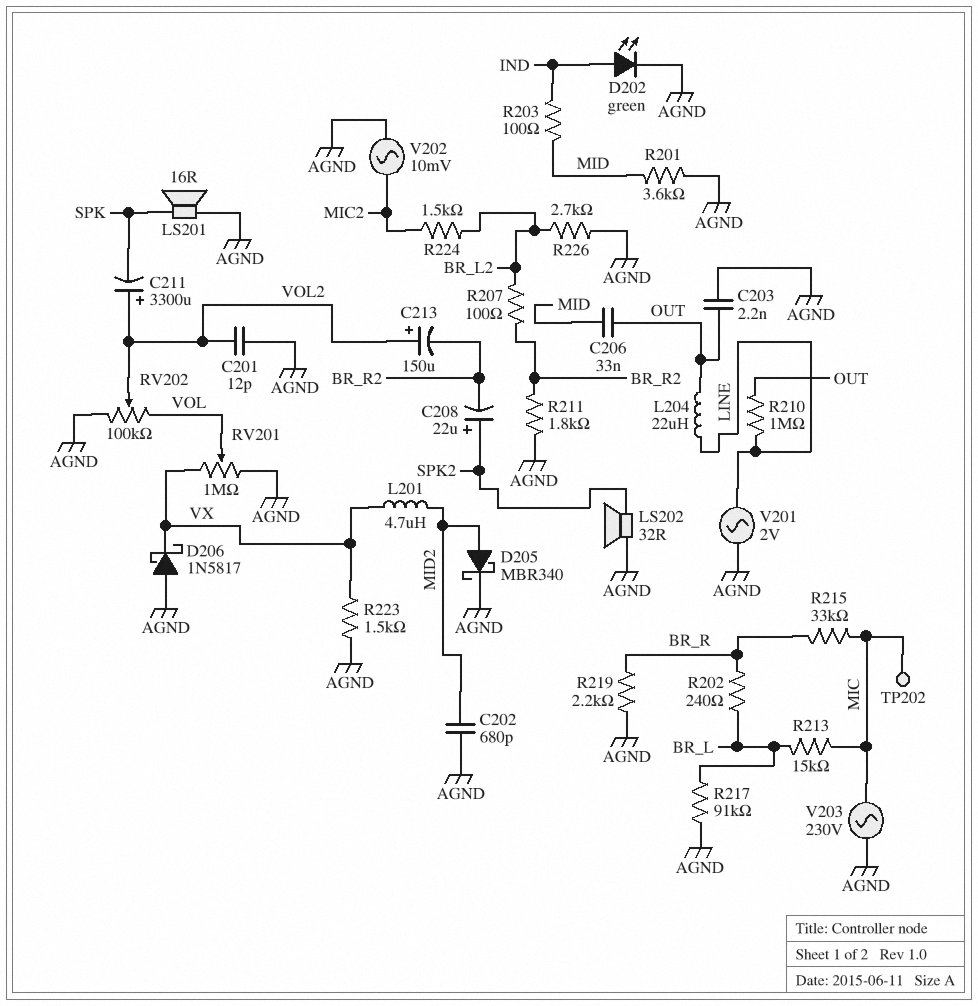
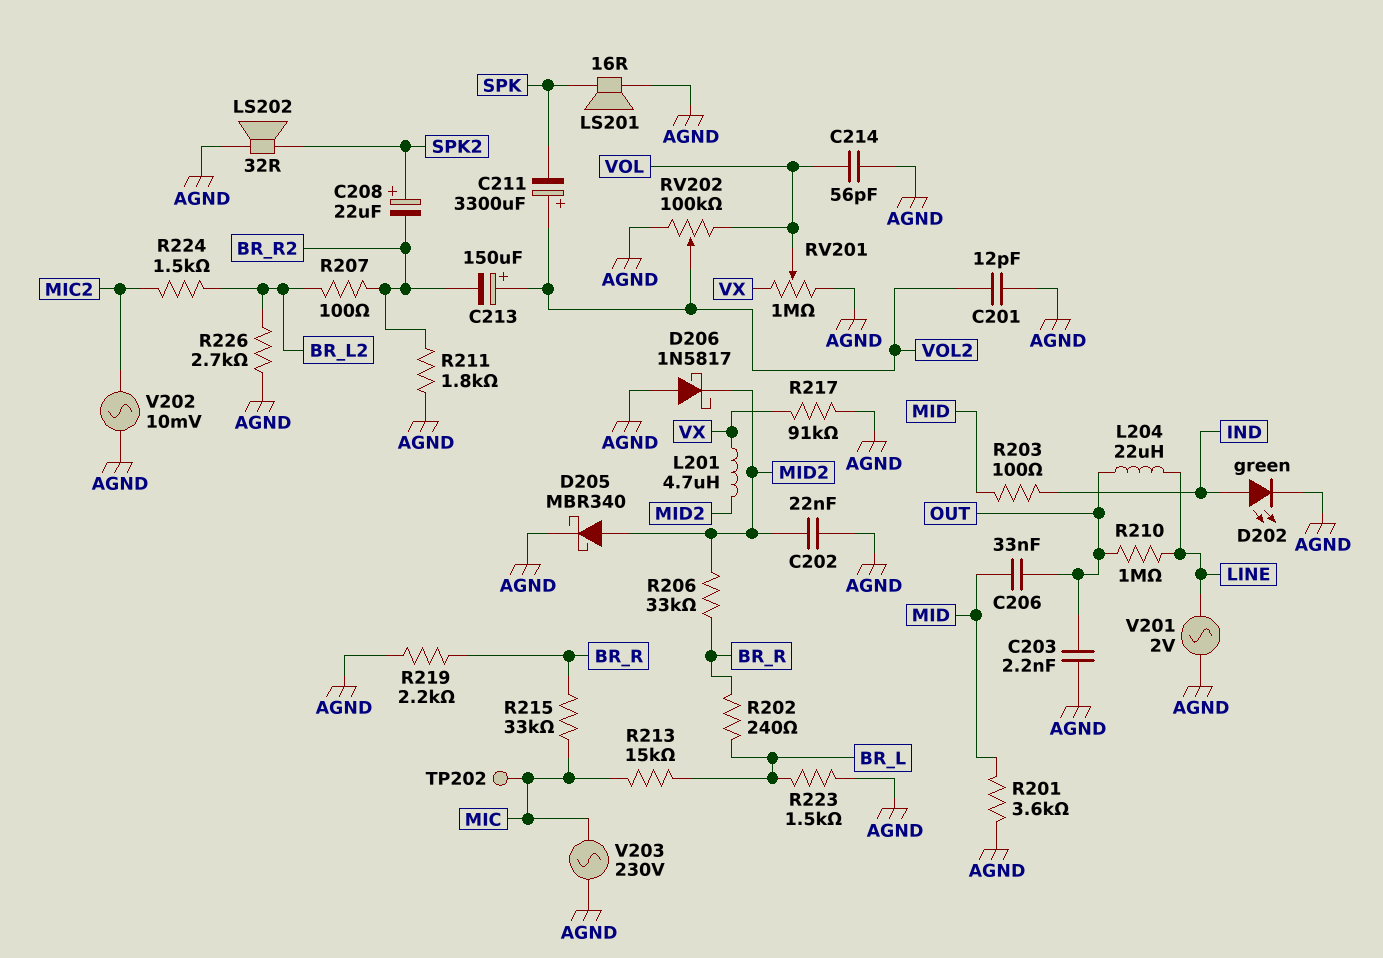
C202: 680pF (AGND, MID2) -> 22nF (AGND, MID2)
C214: none -> 56pF (AGND, VOL)
D206: schottky 1N5817 (A AGND, K VX) -> schottky 1N5817 (A AGND, K MID2)
R206: none -> 33k (BR_R, MID2)
R217: 91k (AGND, BR_L) -> 91k (AGND, VX)
R223: 1.5k (AGND, VX) -> 1.5k (AGND, BR_L)

